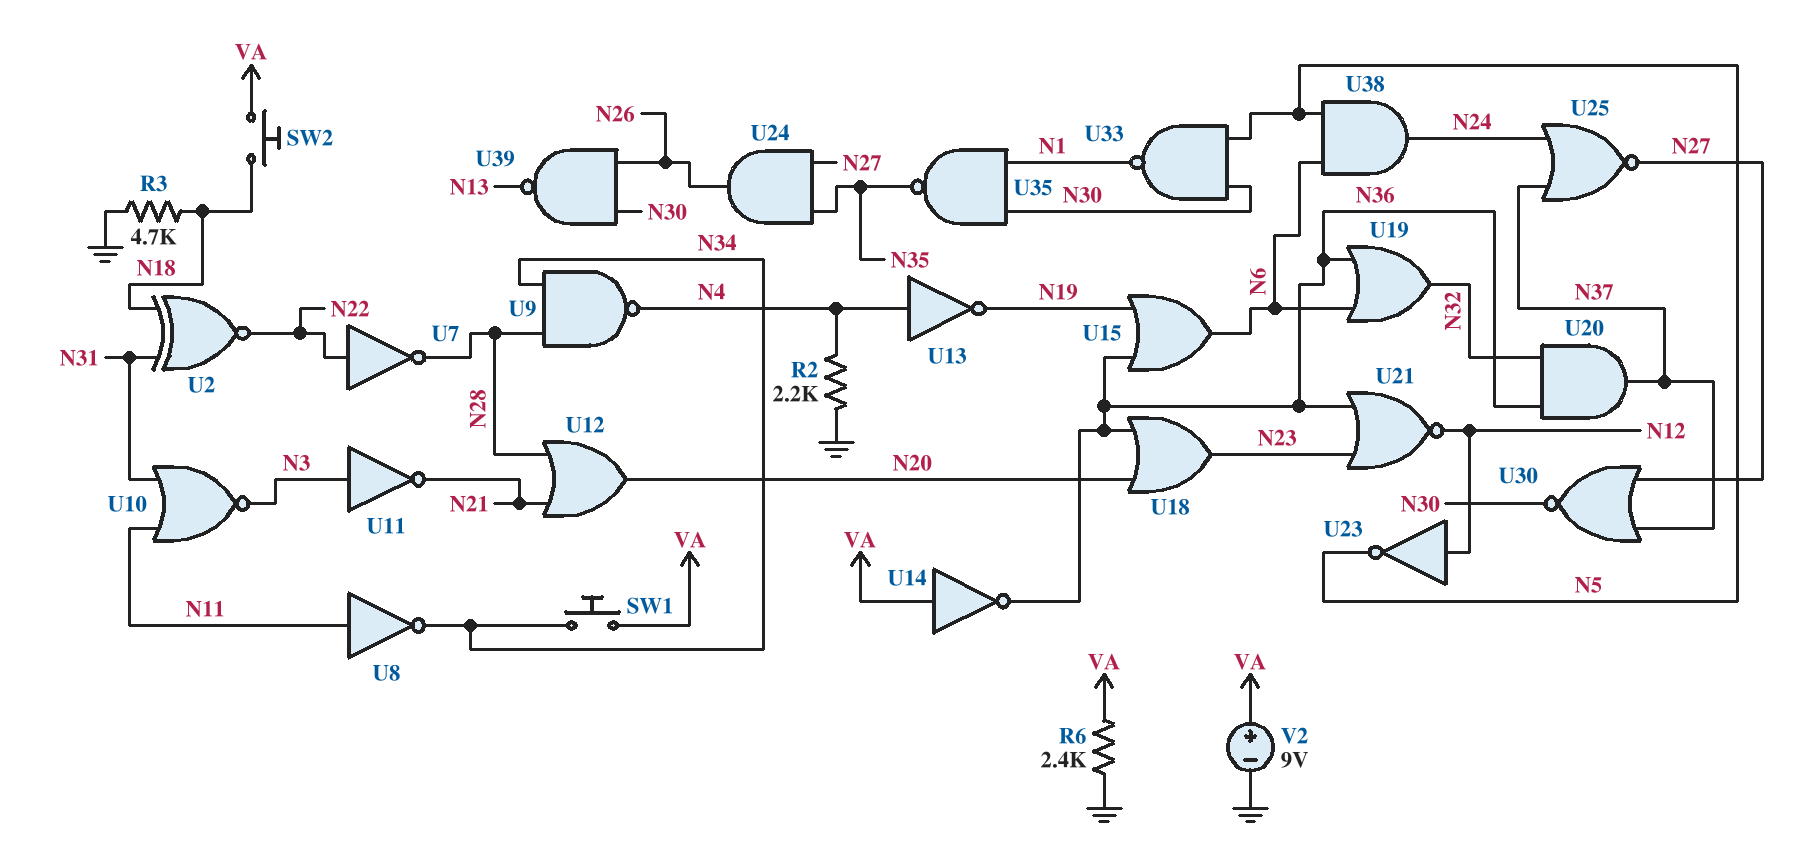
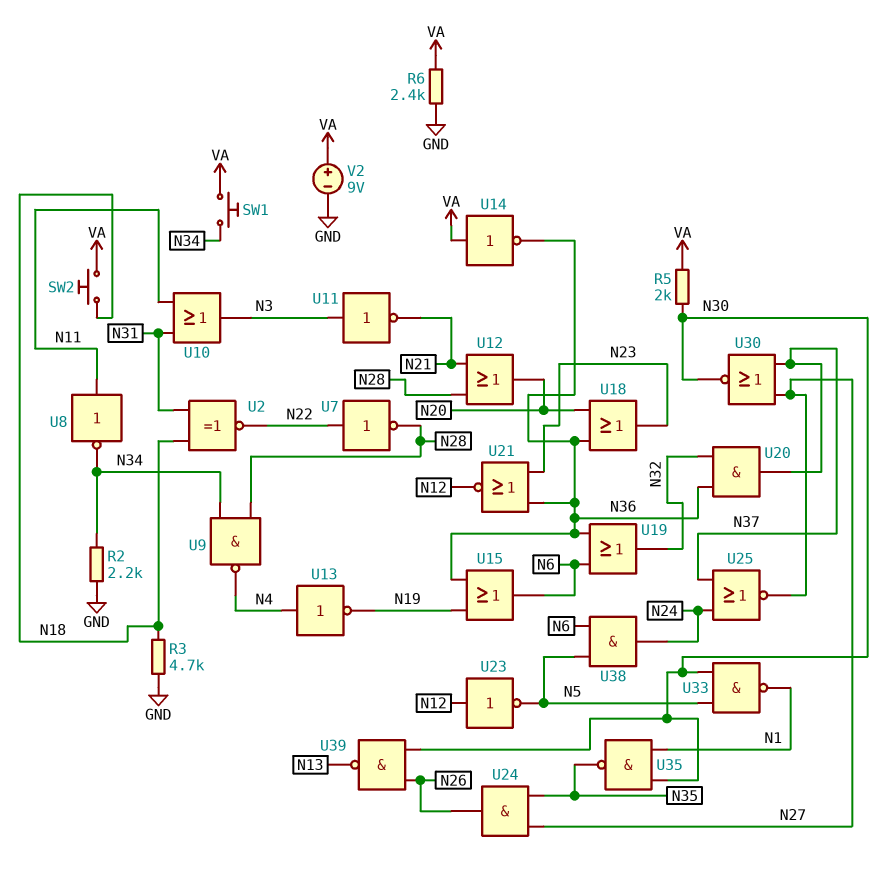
R2: 2.2k (GND, N4) -> 2.2k (GND, N34)
R5: none -> 2k (N30, VA)
U10: NOR (in N11, in N31, out N3) -> OR (in N11, in N31, out N3)

